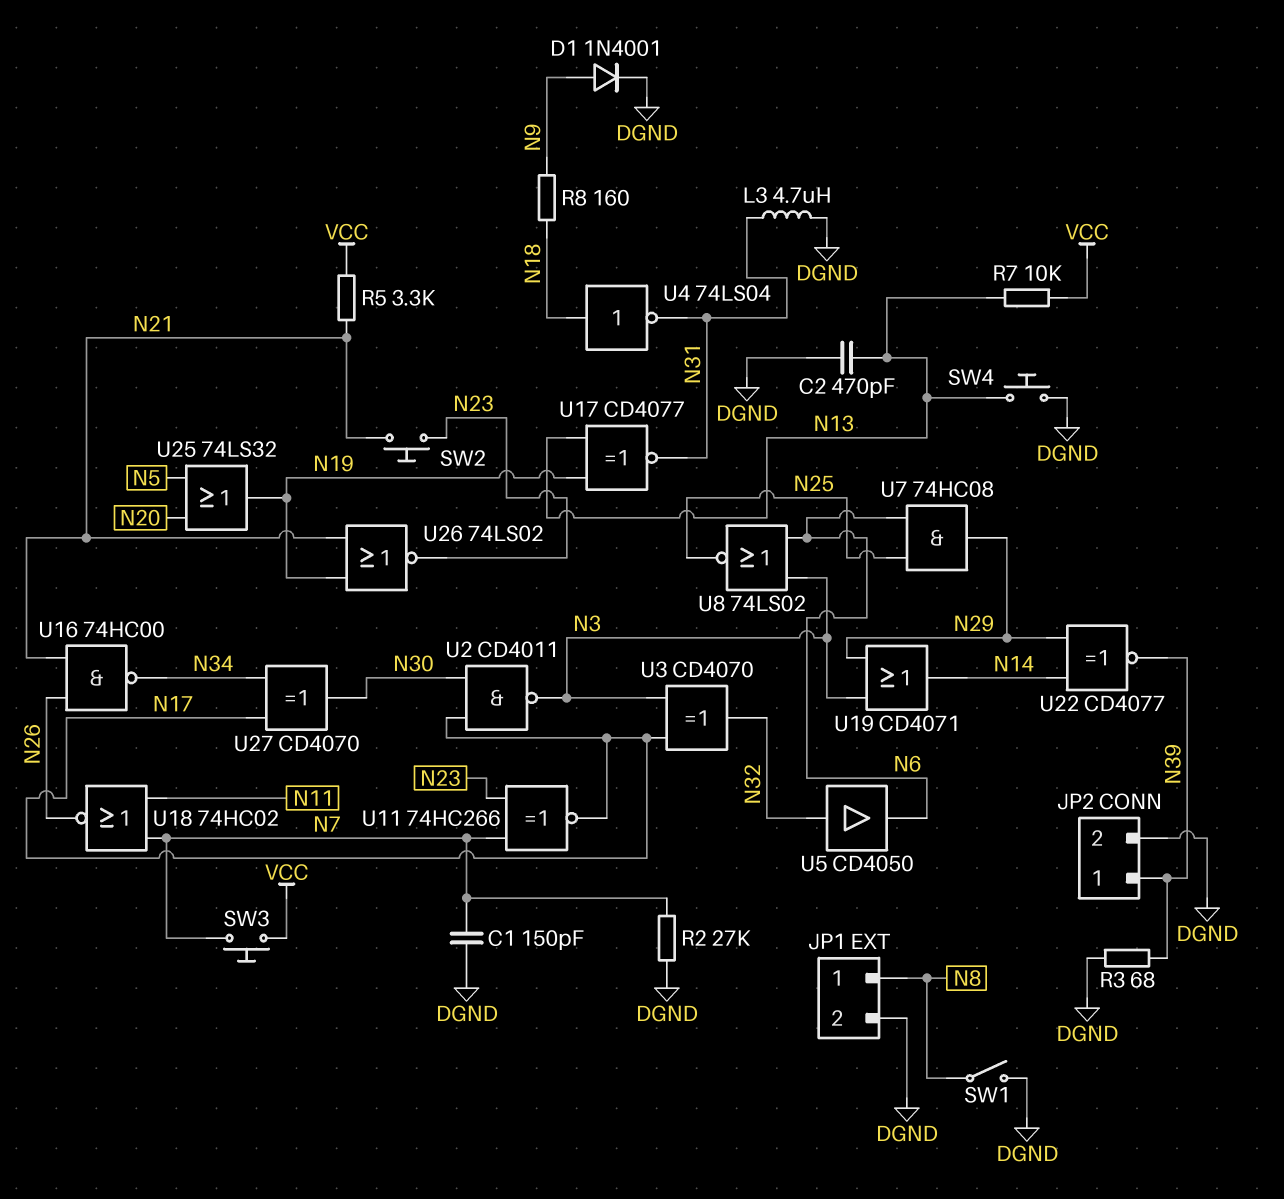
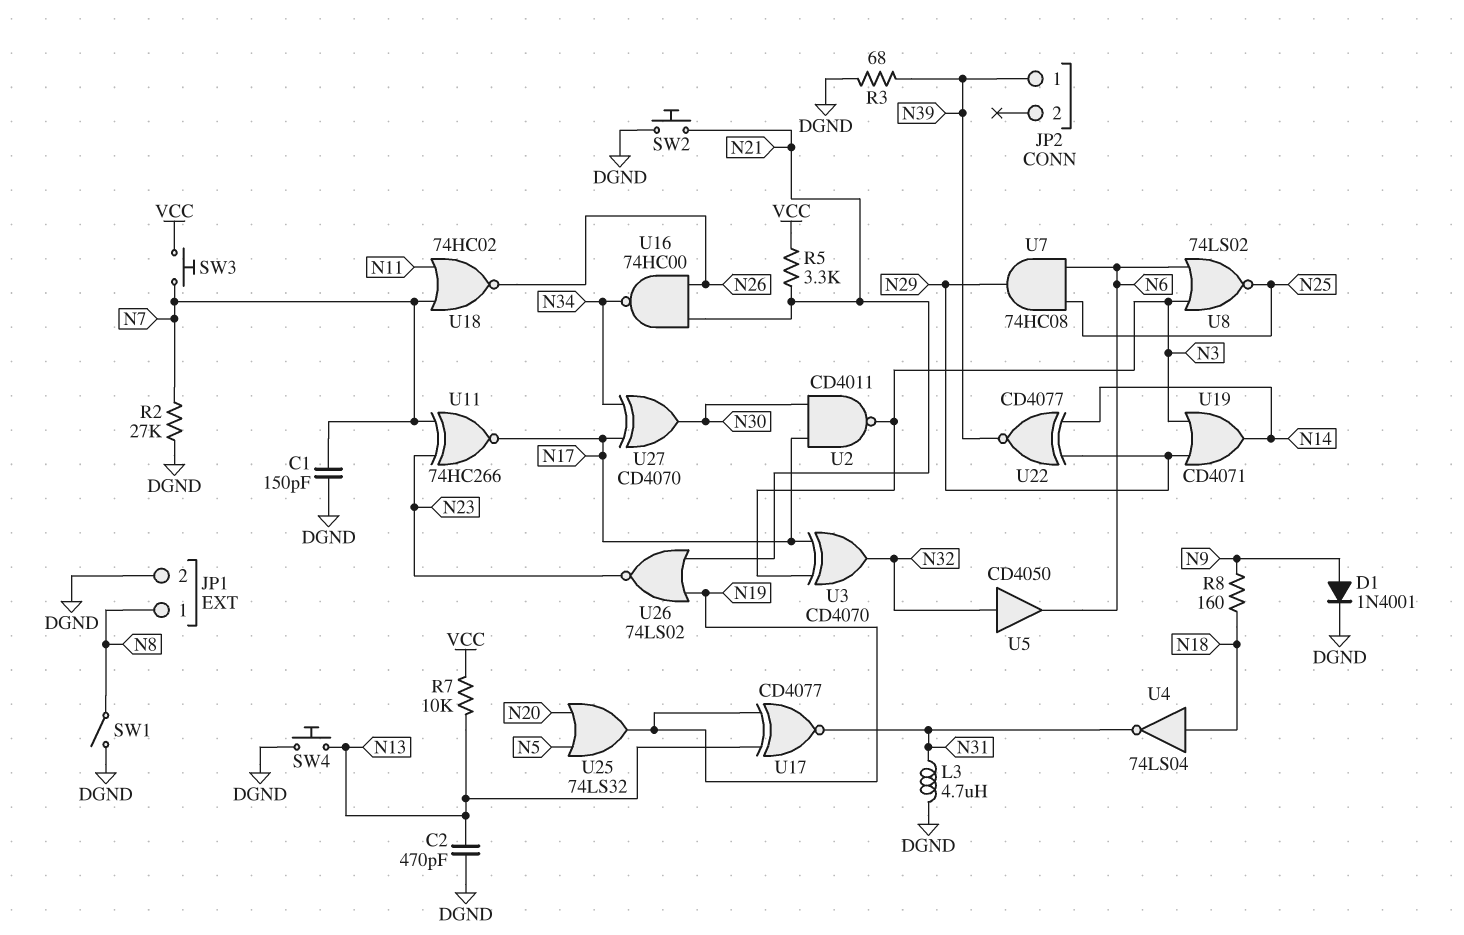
JP2 pin 2: DGND -> none
SW2: button (N21, N23) -> button (DGND, N21)

